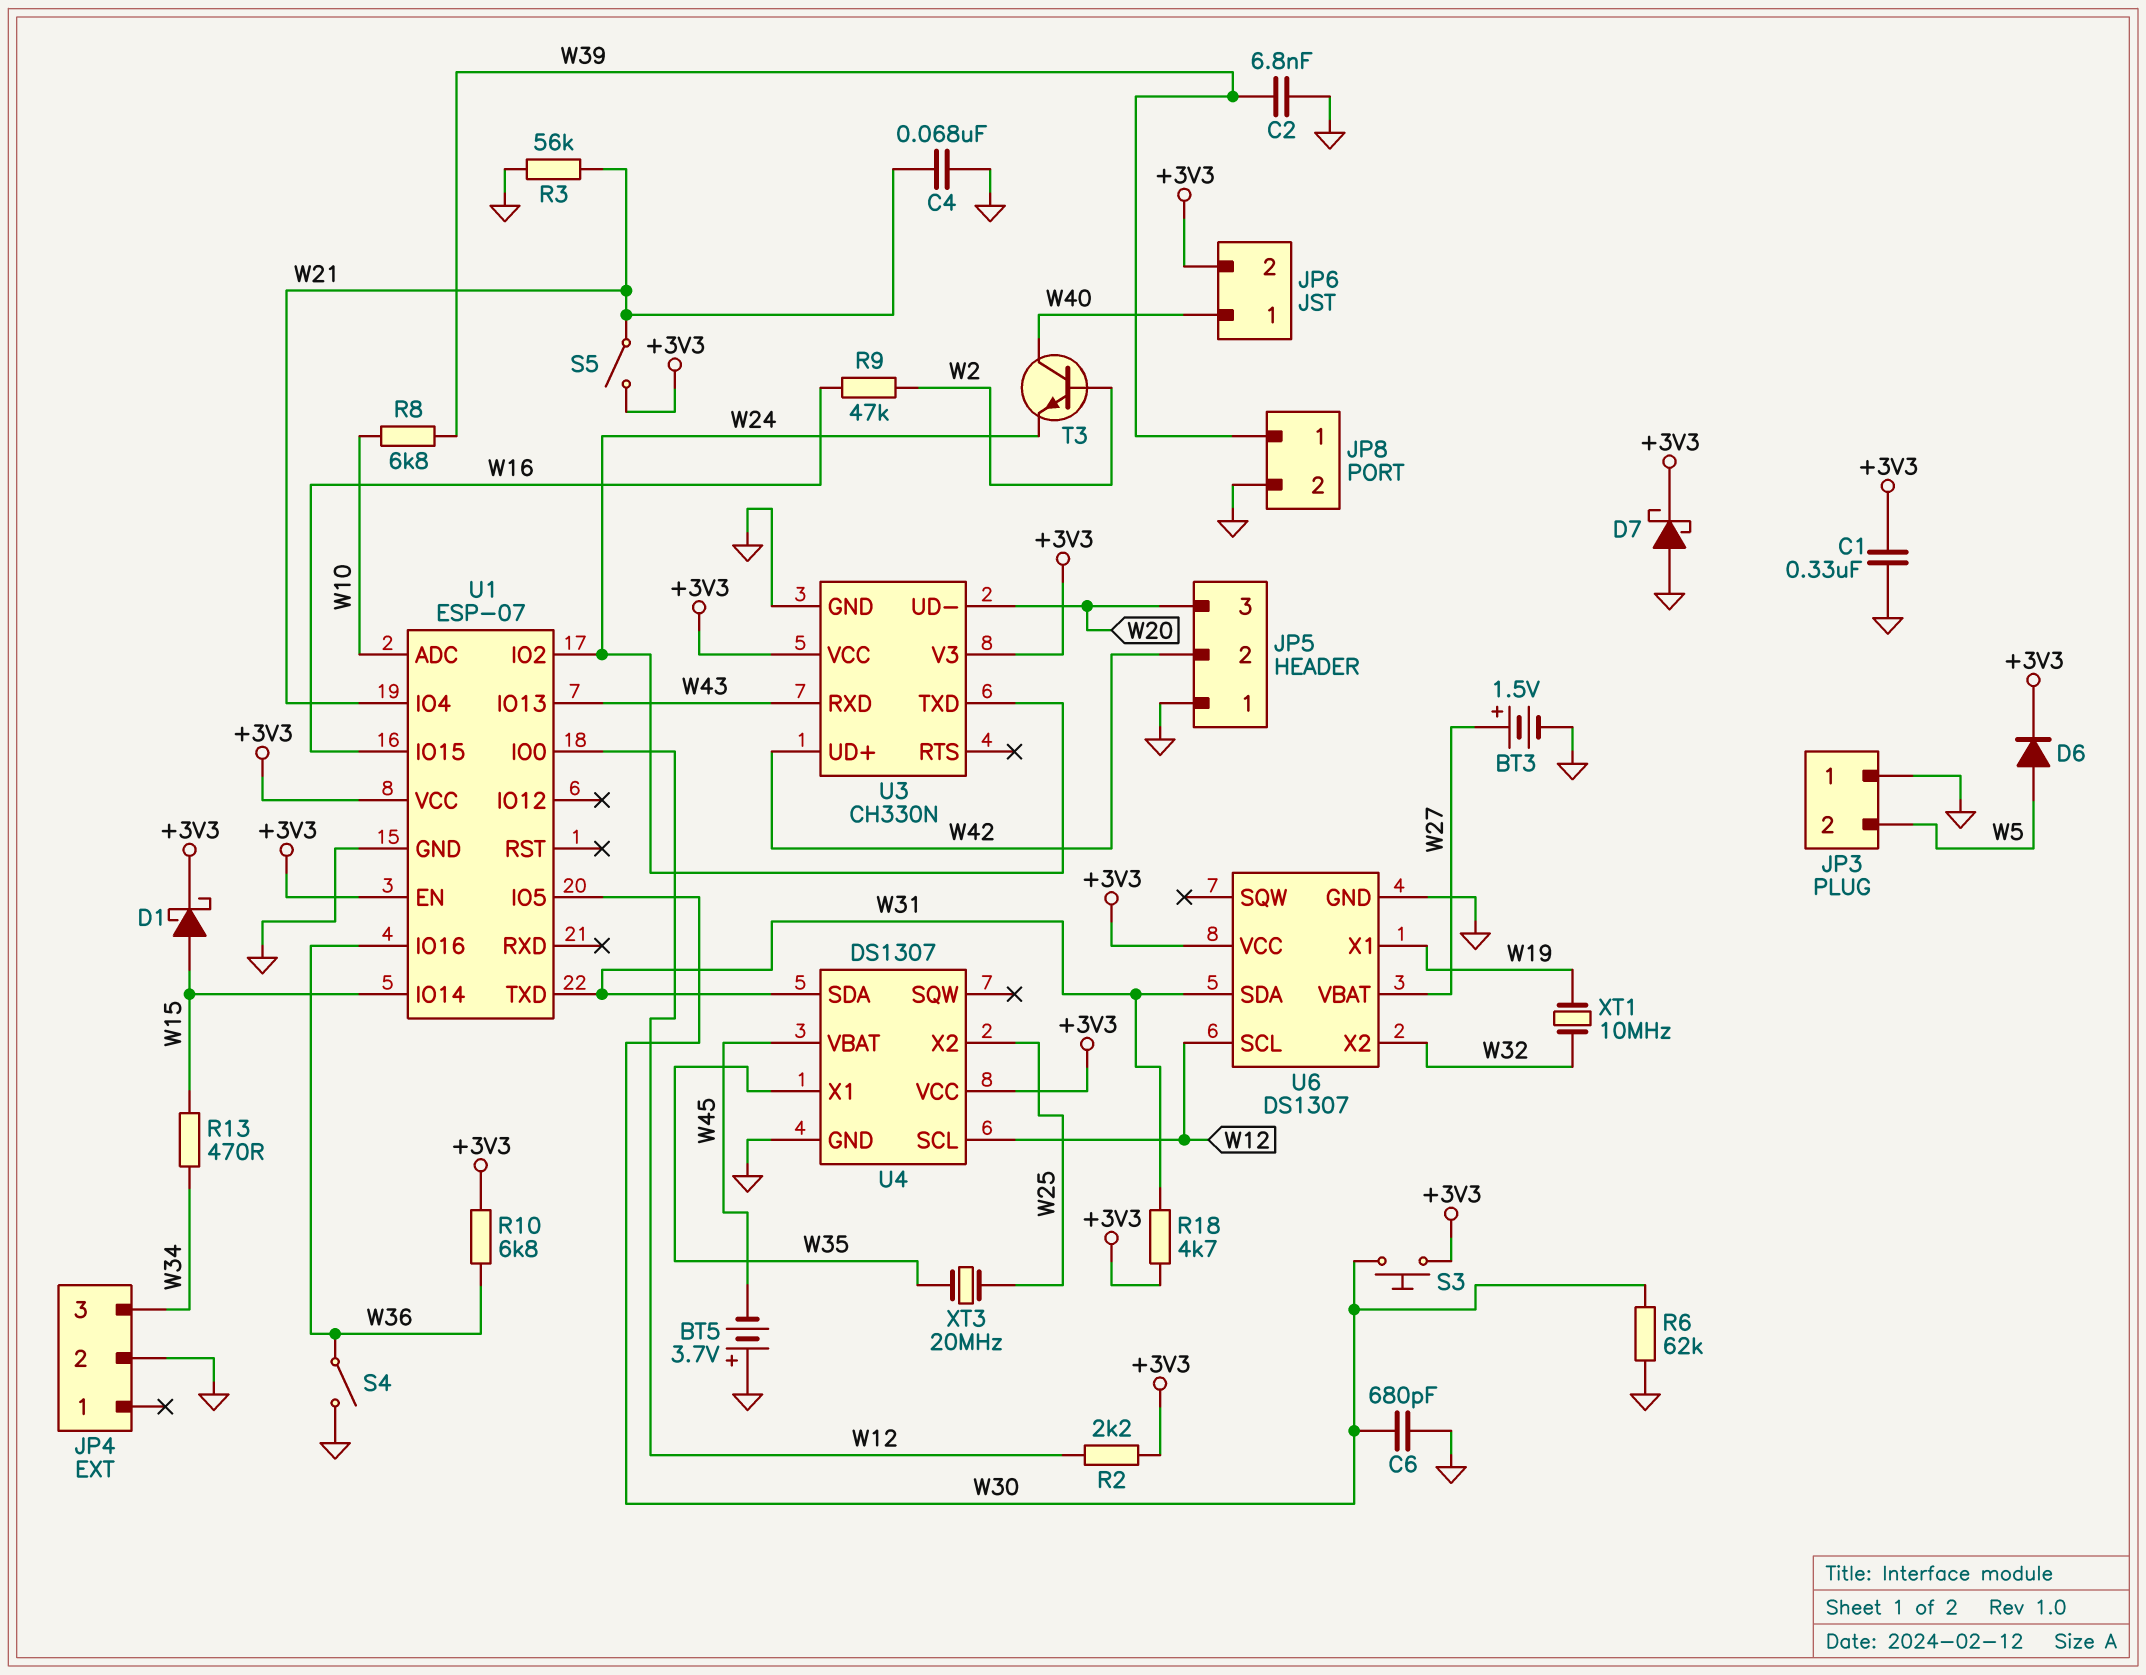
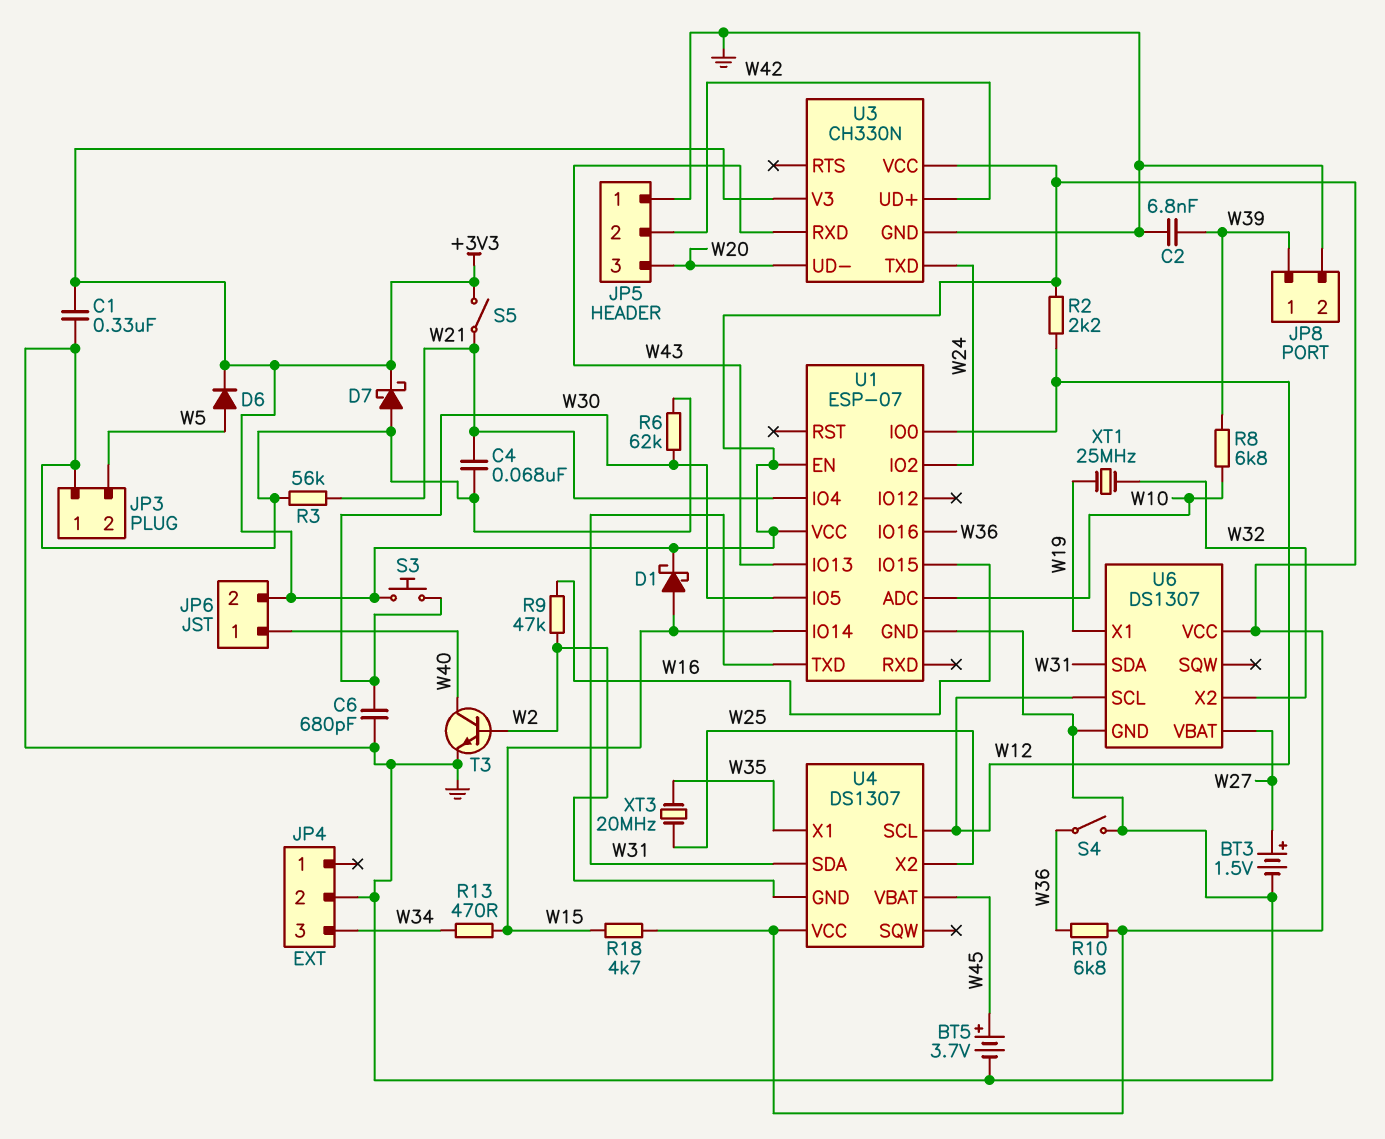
BT5: 3.7V (plus GND, minus W45) -> 3.7V (plus W45, minus GND)
R18: 4.7k (+3V3, W31) -> 4.7k (+3V3, W15)
T3: NPN (B W2, C W40, E W24) -> NPN (B W2, C W40, E GND)
U4 pin GND: GND -> W2
XT1: 10MHz (W19, W32) -> 25MHz (W19, W32)

